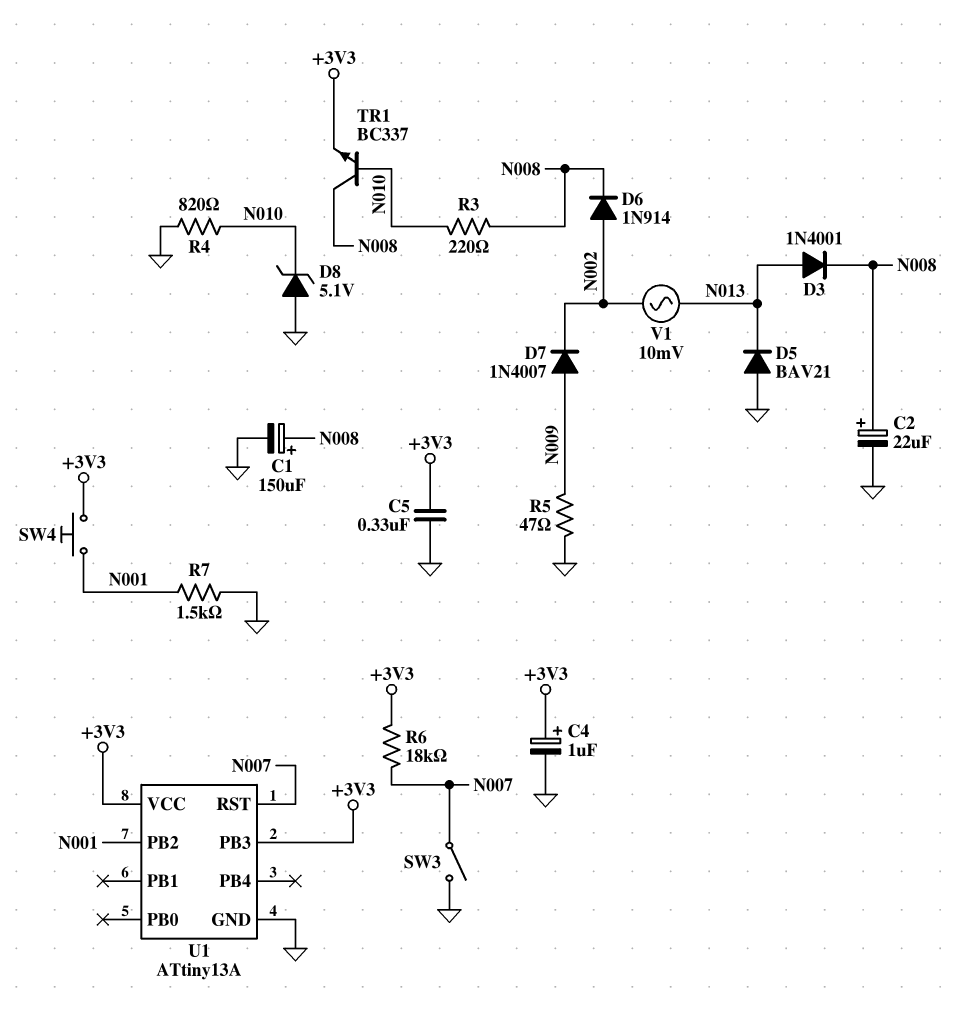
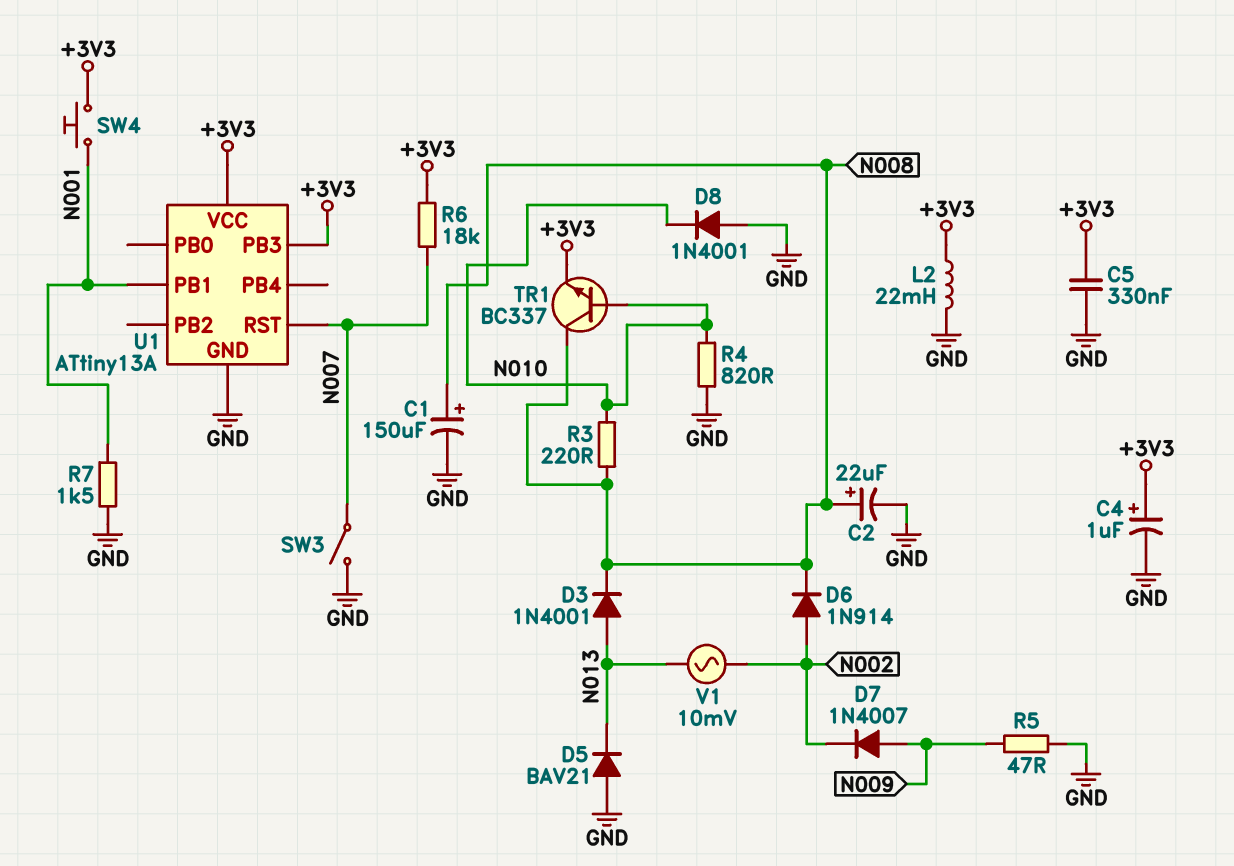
D8: zener 5.1V (A GND, K N010) -> diode 1N4001 (A GND, K N010)
L2: none -> 22mH (+3V3, GND)
U1 pin PB1: none -> N001
U1 pin PB2: N001 -> none

